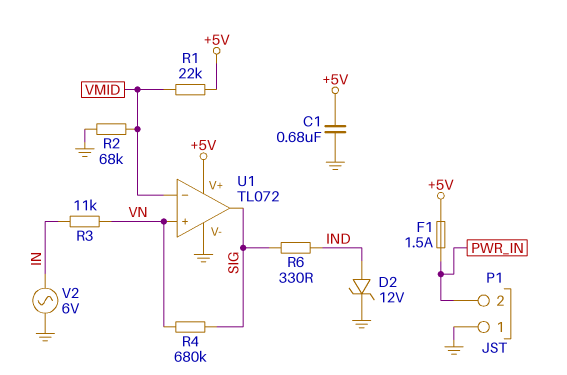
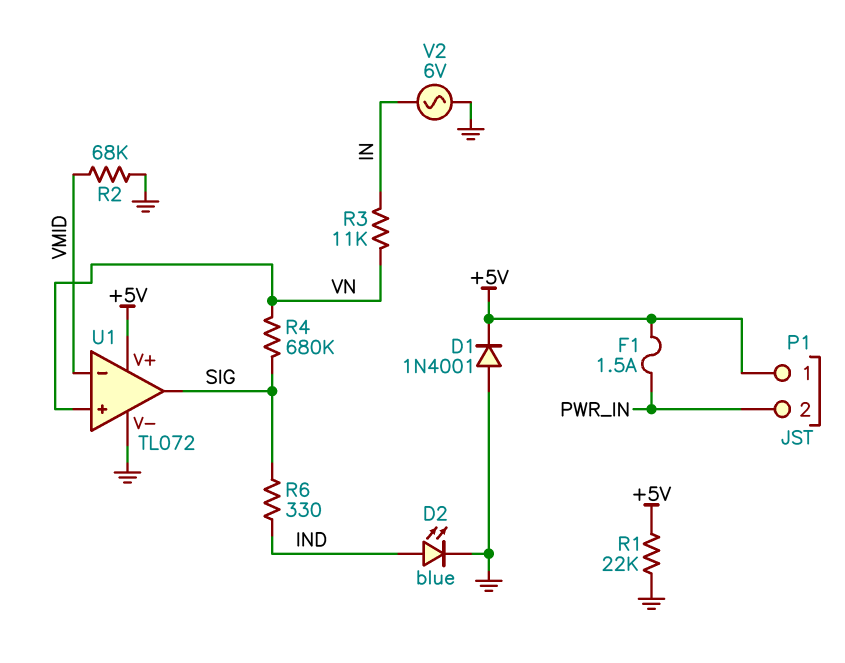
C1: 680nF (+5V, GND) -> none
D1: none -> diode 1N4001 (A GND, K +5V)
D2: zener 12V (A IND, K GND) -> LED blue (A IND, K GND)
P1 pin 1: GND -> +5V
R1: 22k (+5V, VMID) -> 22k (+5V, GND)

